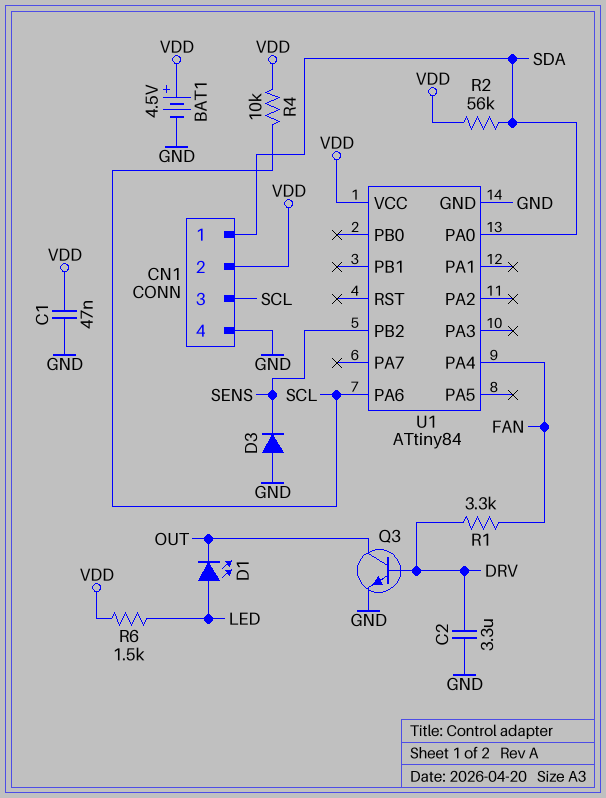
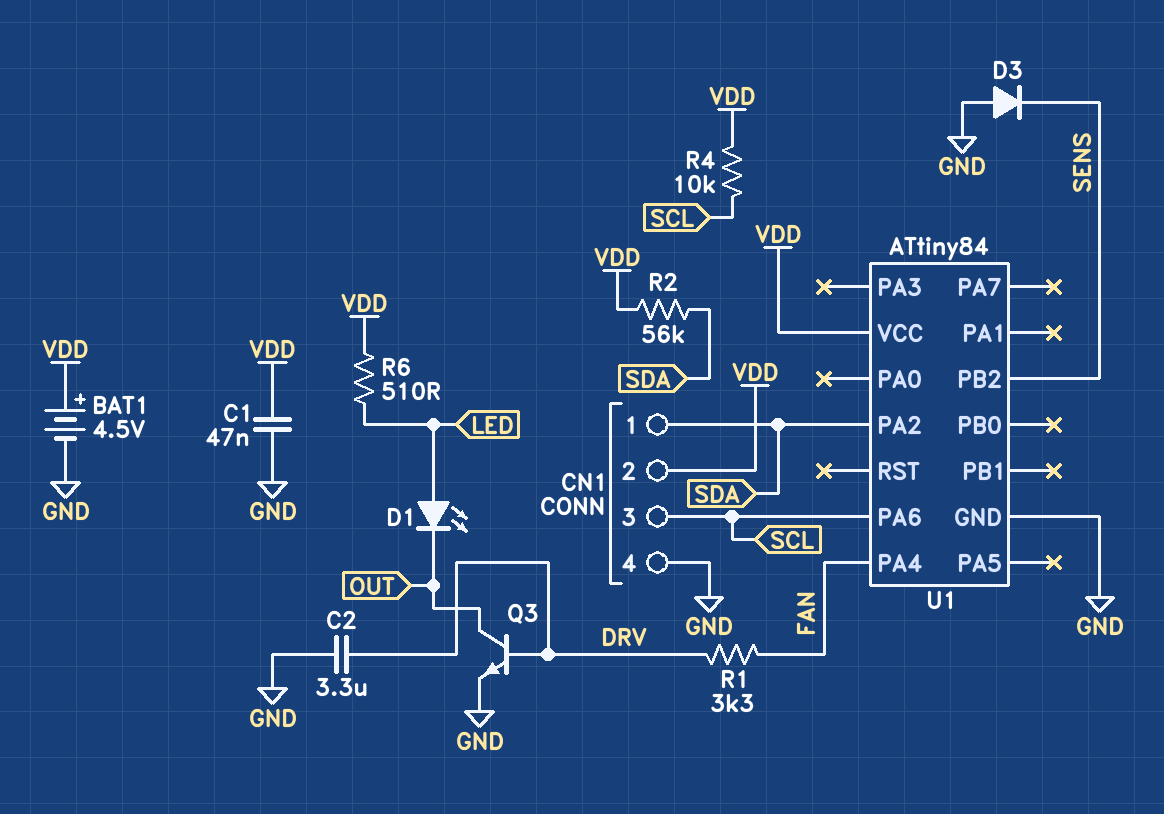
R6: 1.5k (LED, VDD) -> 510 (LED, VDD)
U1 pin PA0: SDA -> none
U1 pin PA2: none -> SDA

